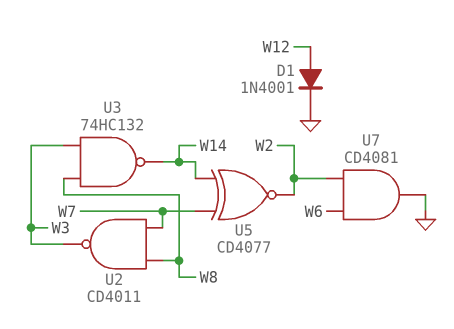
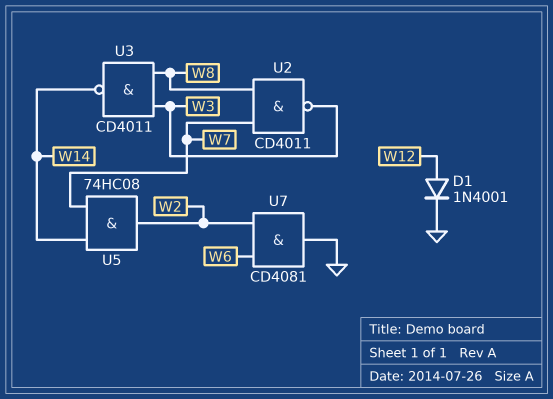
U3: NAND 74HC132 (in W3, in W8, out W14) -> NAND CD4011 (in W3, in W8, out W14)
U5: XNOR CD4077 (in W7, in W14, out W2) -> AND 74HC08 (in W7, in W14, out W2)

